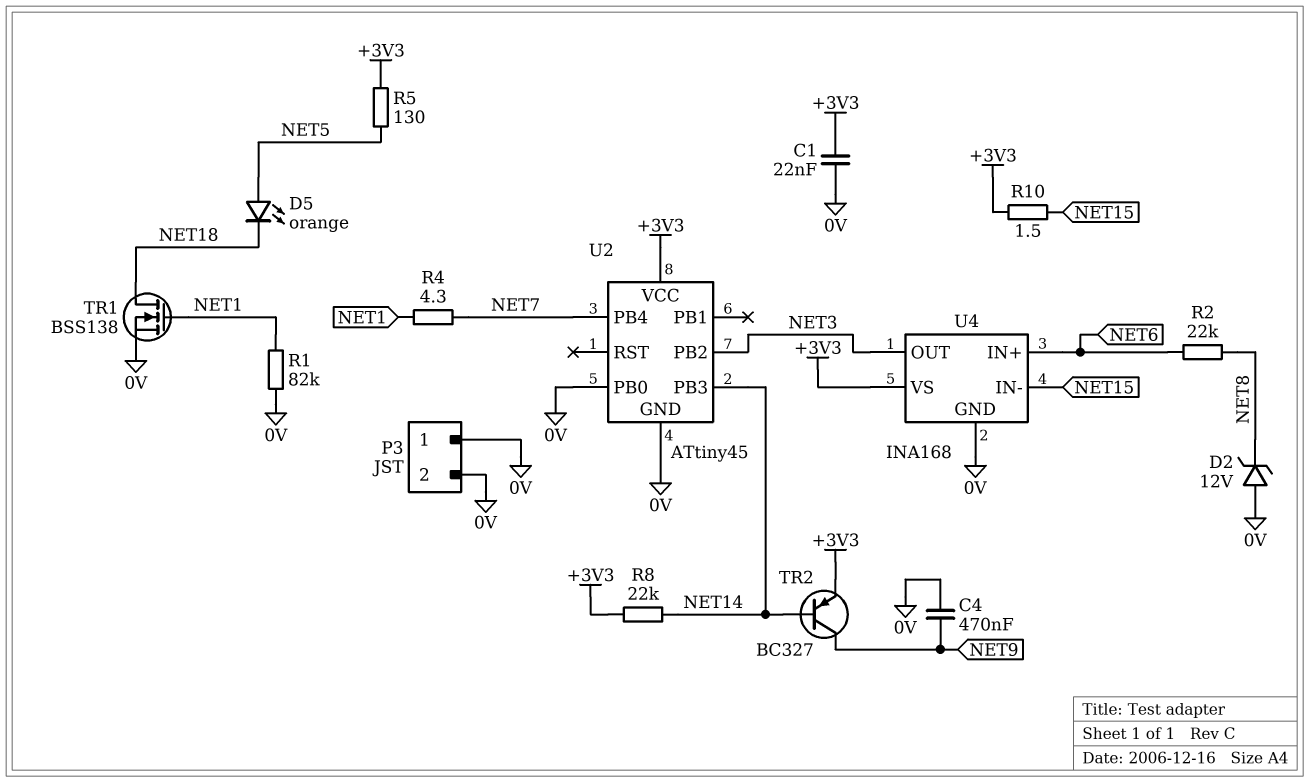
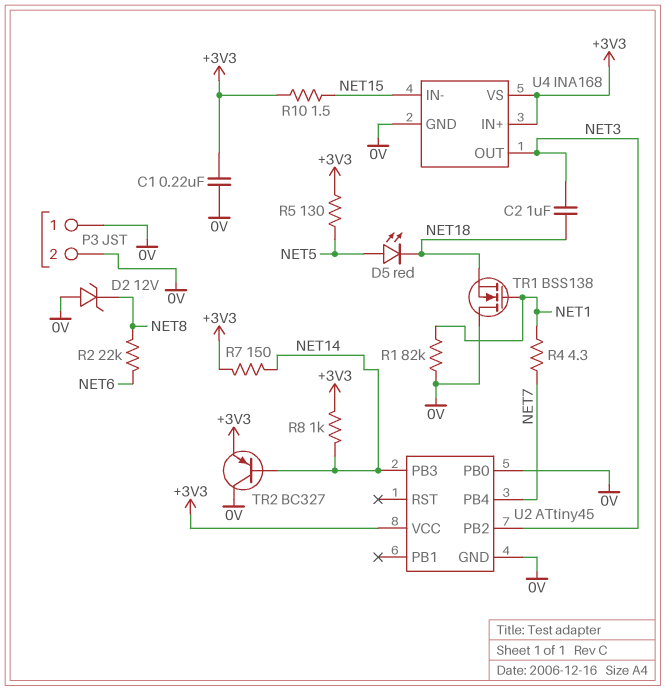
C1: 22nF (+3V3, 0V) -> 220nF (+3V3, 0V)
C2: none -> 1uF (NET3, NET18)
C4: 470nF (0V, NET9) -> none
D5: LED orange (A NET5, K NET18) -> LED red (A NET5, K NET18)
R7: none -> 150 (+3V3, NET14)
R8: 22k (+3V3, NET14) -> 1k (+3V3, NET14)
TR1: NMOS BSS138 (G NET1, D NET18, S 0V) -> NMOS BSS138 (G NET1, D 0V, S NET18)
TR2: PNP BC327 (B NET14, C NET9, E +3V3) -> PNP BC327 (B NET14, C 0V, E +3V3)
U4 pin IN+: NET6 -> +3V3

